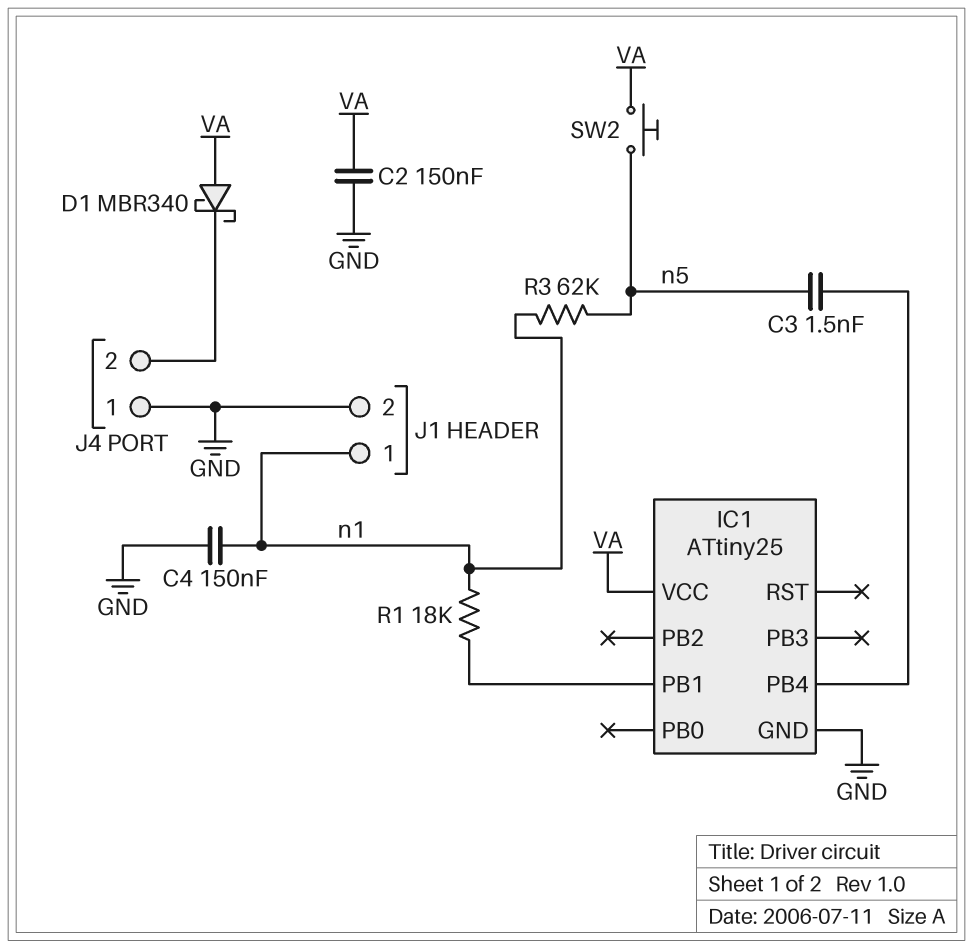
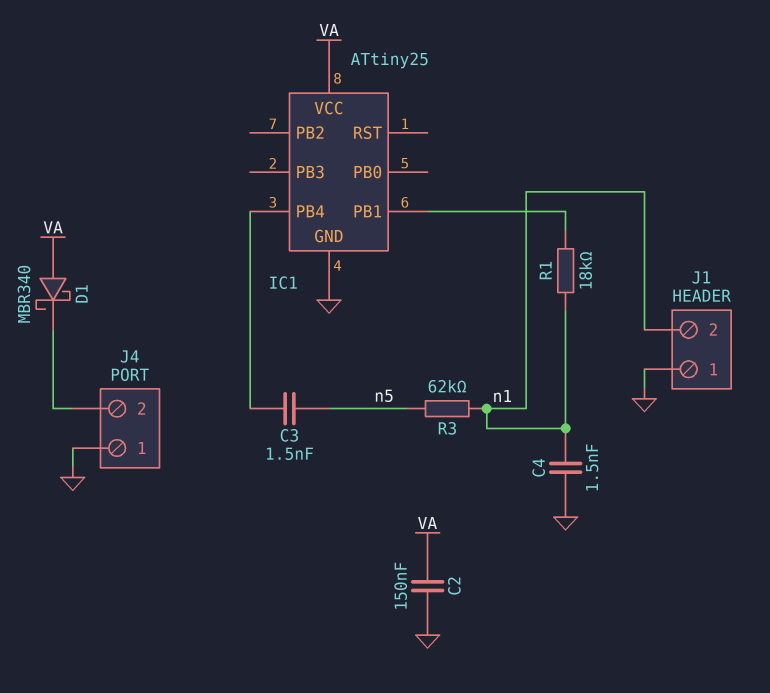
C4: 150nF (GND, n1) -> 1.5nF (GND, n1)
J1 pin 1: n1 -> GND
J1 pin 2: GND -> n1
SW2: button (VA, n5) -> none

